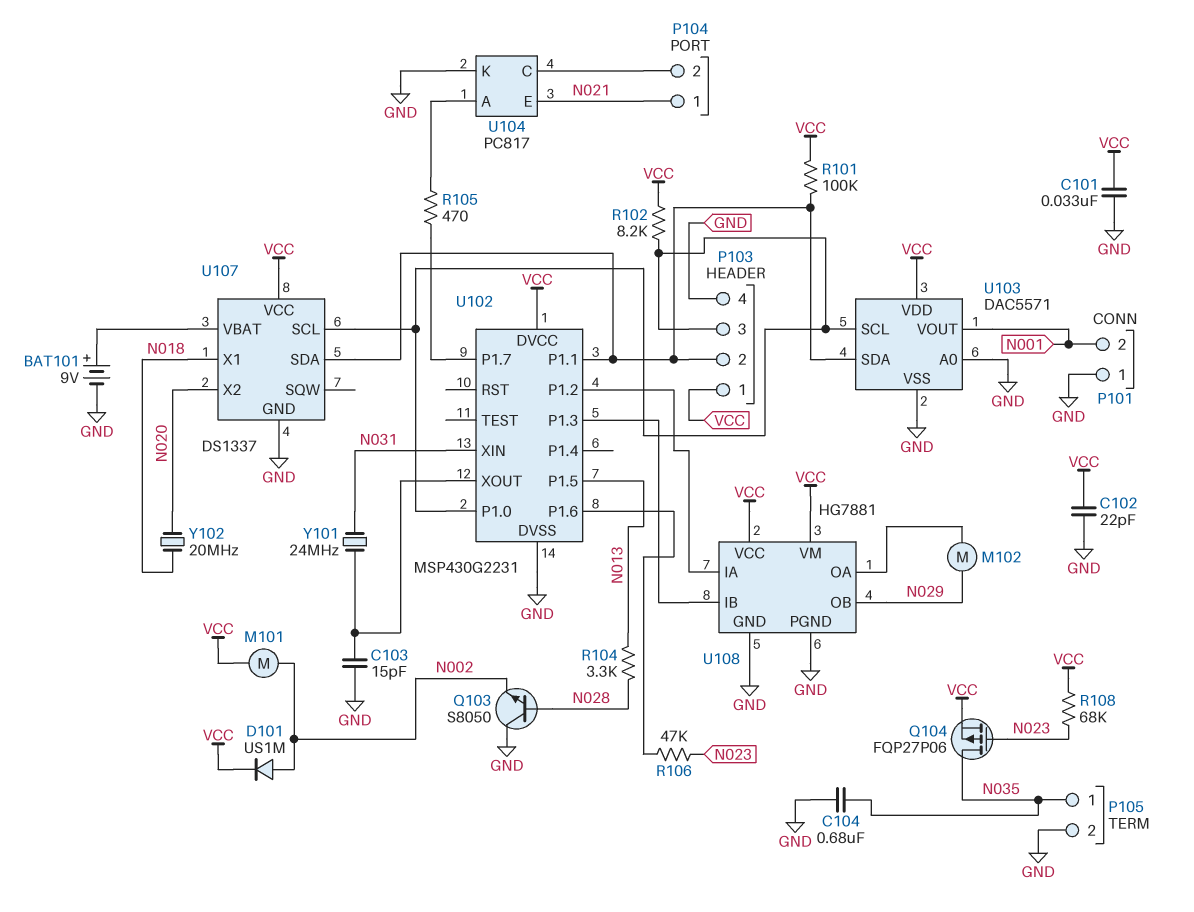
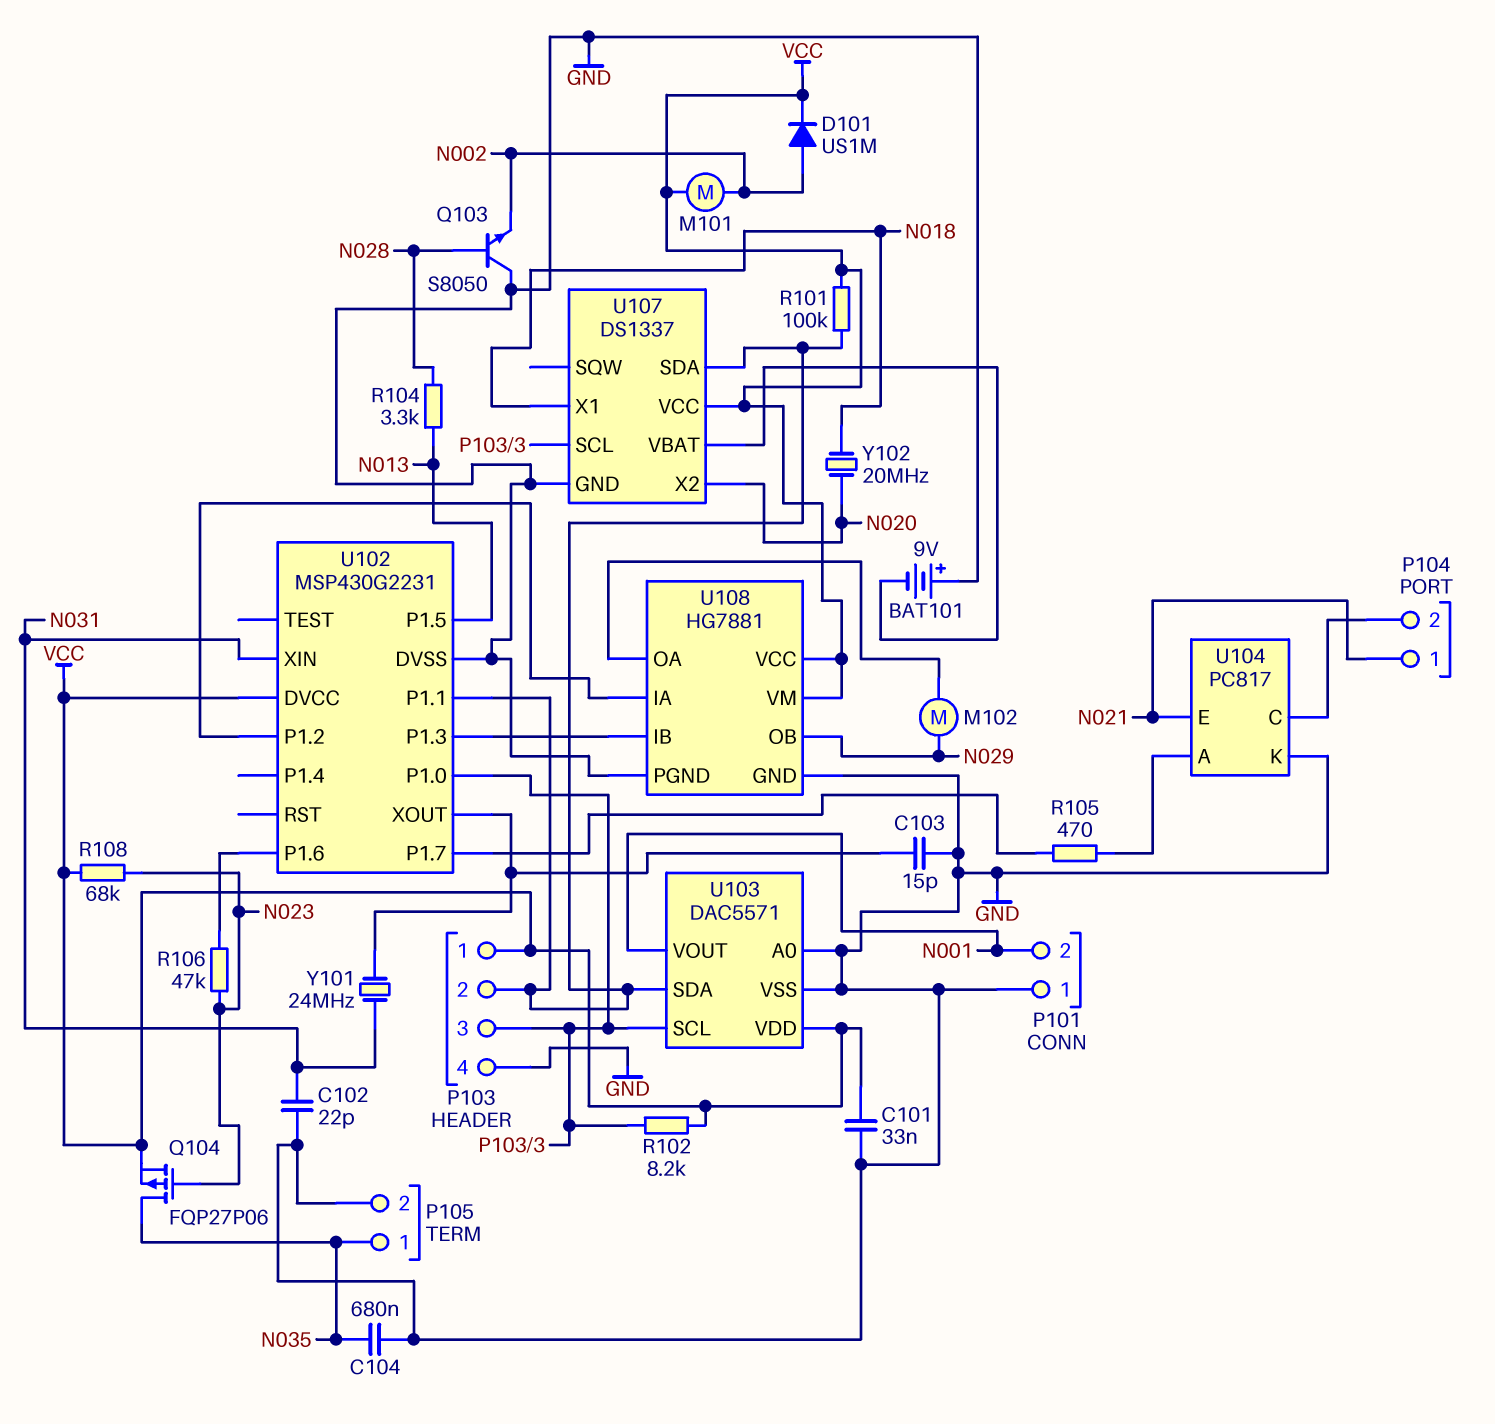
BAT101: 9V (plus U107/VBAT, minus GND) -> 9V (plus GND, minus U107/VBAT)
C102: 22pF (GND, VCC) -> 22pF (GND, N031)

